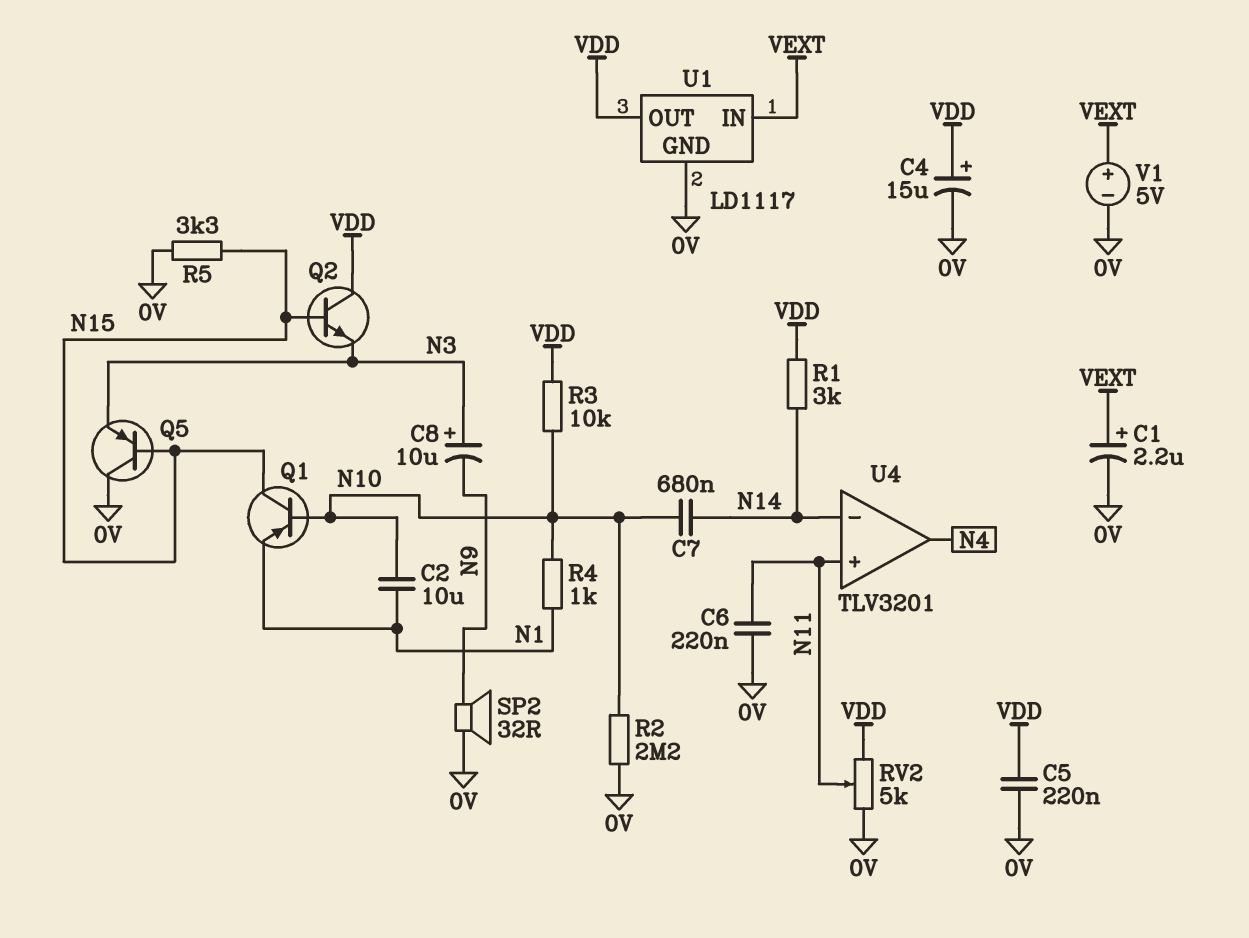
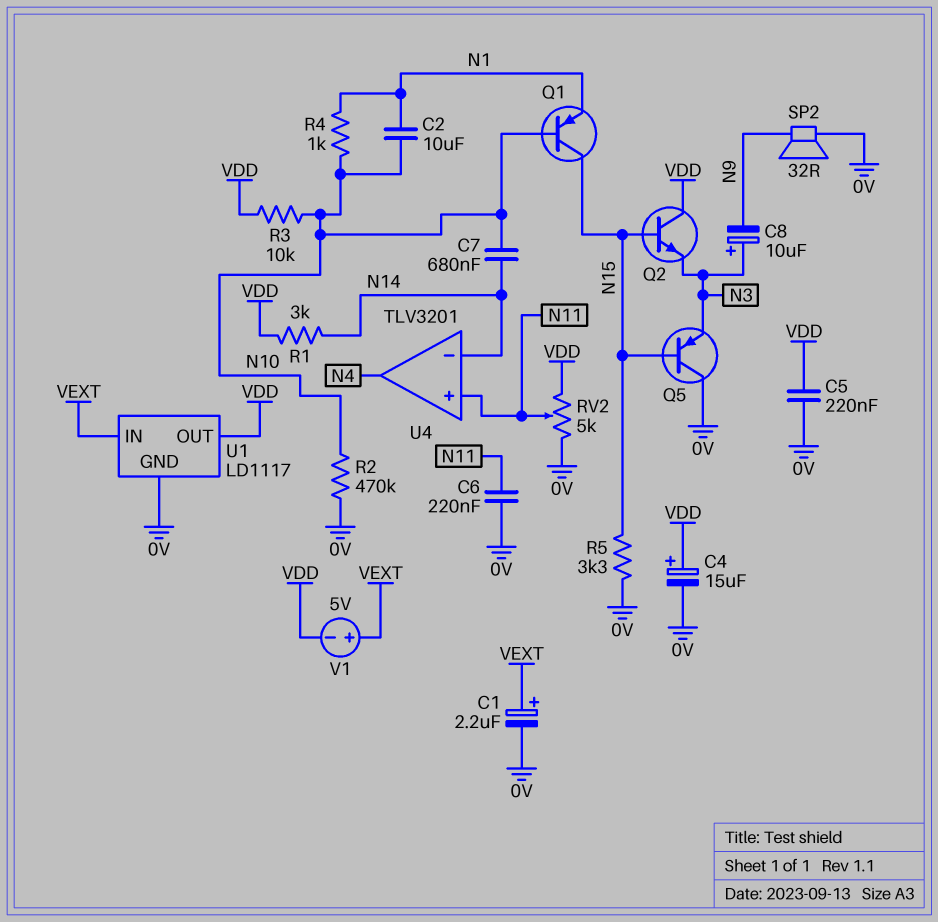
R2: 2.2M (0V, N10) -> 470k (0V, N10)
V1: 5V (plus VEXT, minus 0V) -> 5V (plus VEXT, minus VDD)

